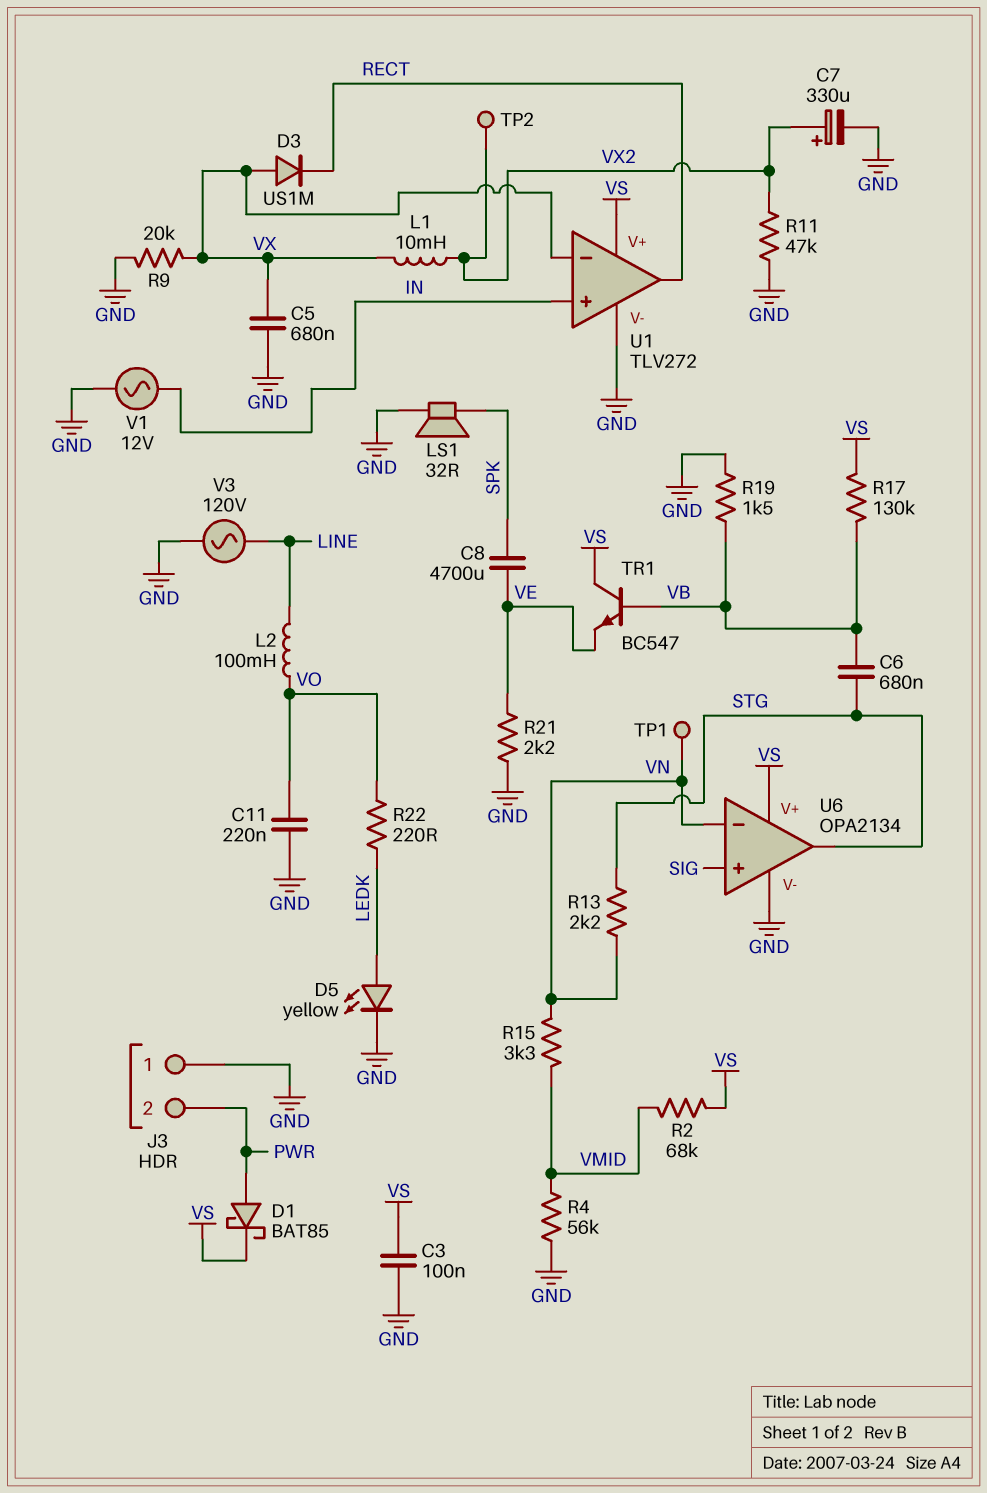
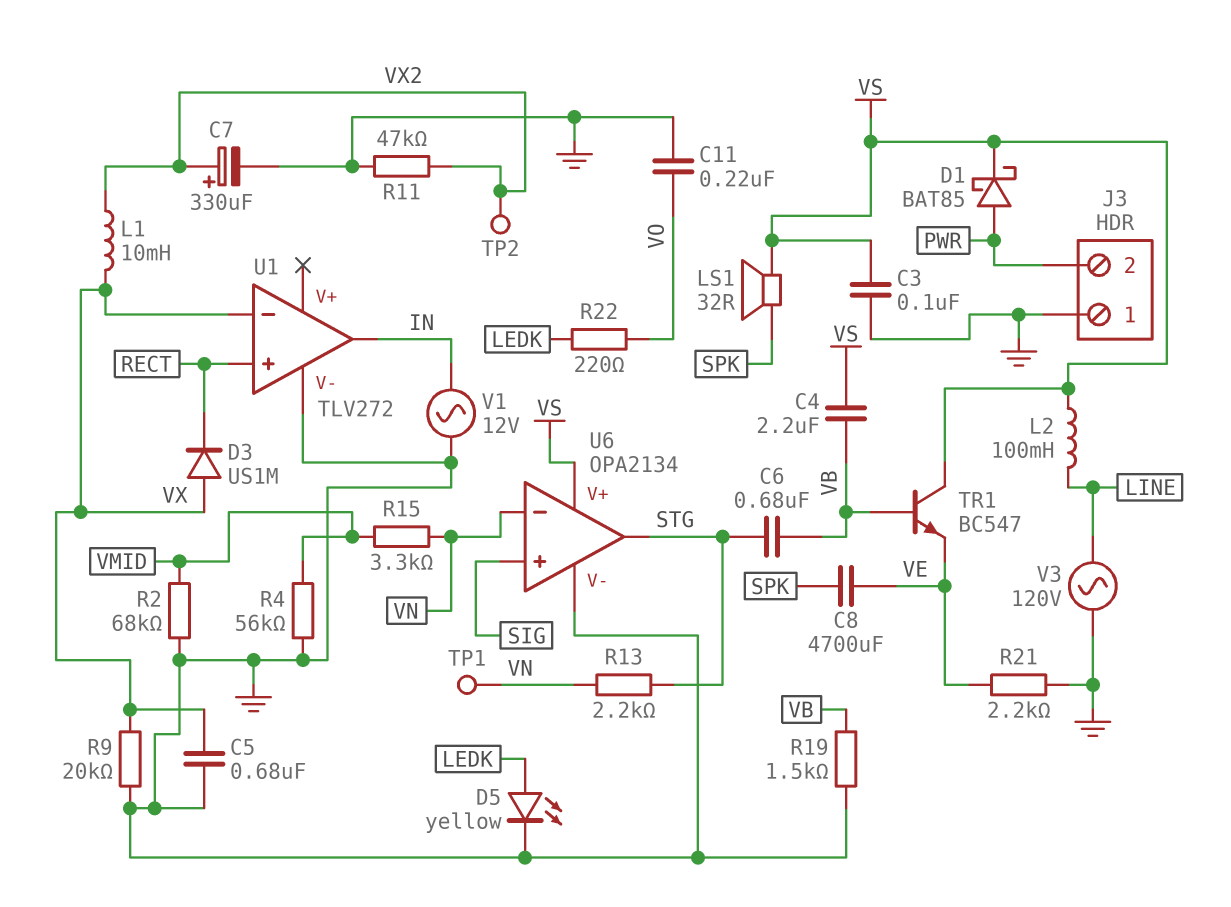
C4: none -> 2.2uF (VB, VS)
L2: 100mH (LINE, VO) -> 100mH (LINE, VS)
LS1: speaker 32R (GND, SPK) -> speaker 32R (SPK, VS)
R2: 68k (VMID, VS) -> 68k (GND, VMID)
R17: 130k (VB, VS) -> none
U1 pin V+: VS -> none
U1 pin in+: IN -> RECT
U1 pin out: RECT -> IN

